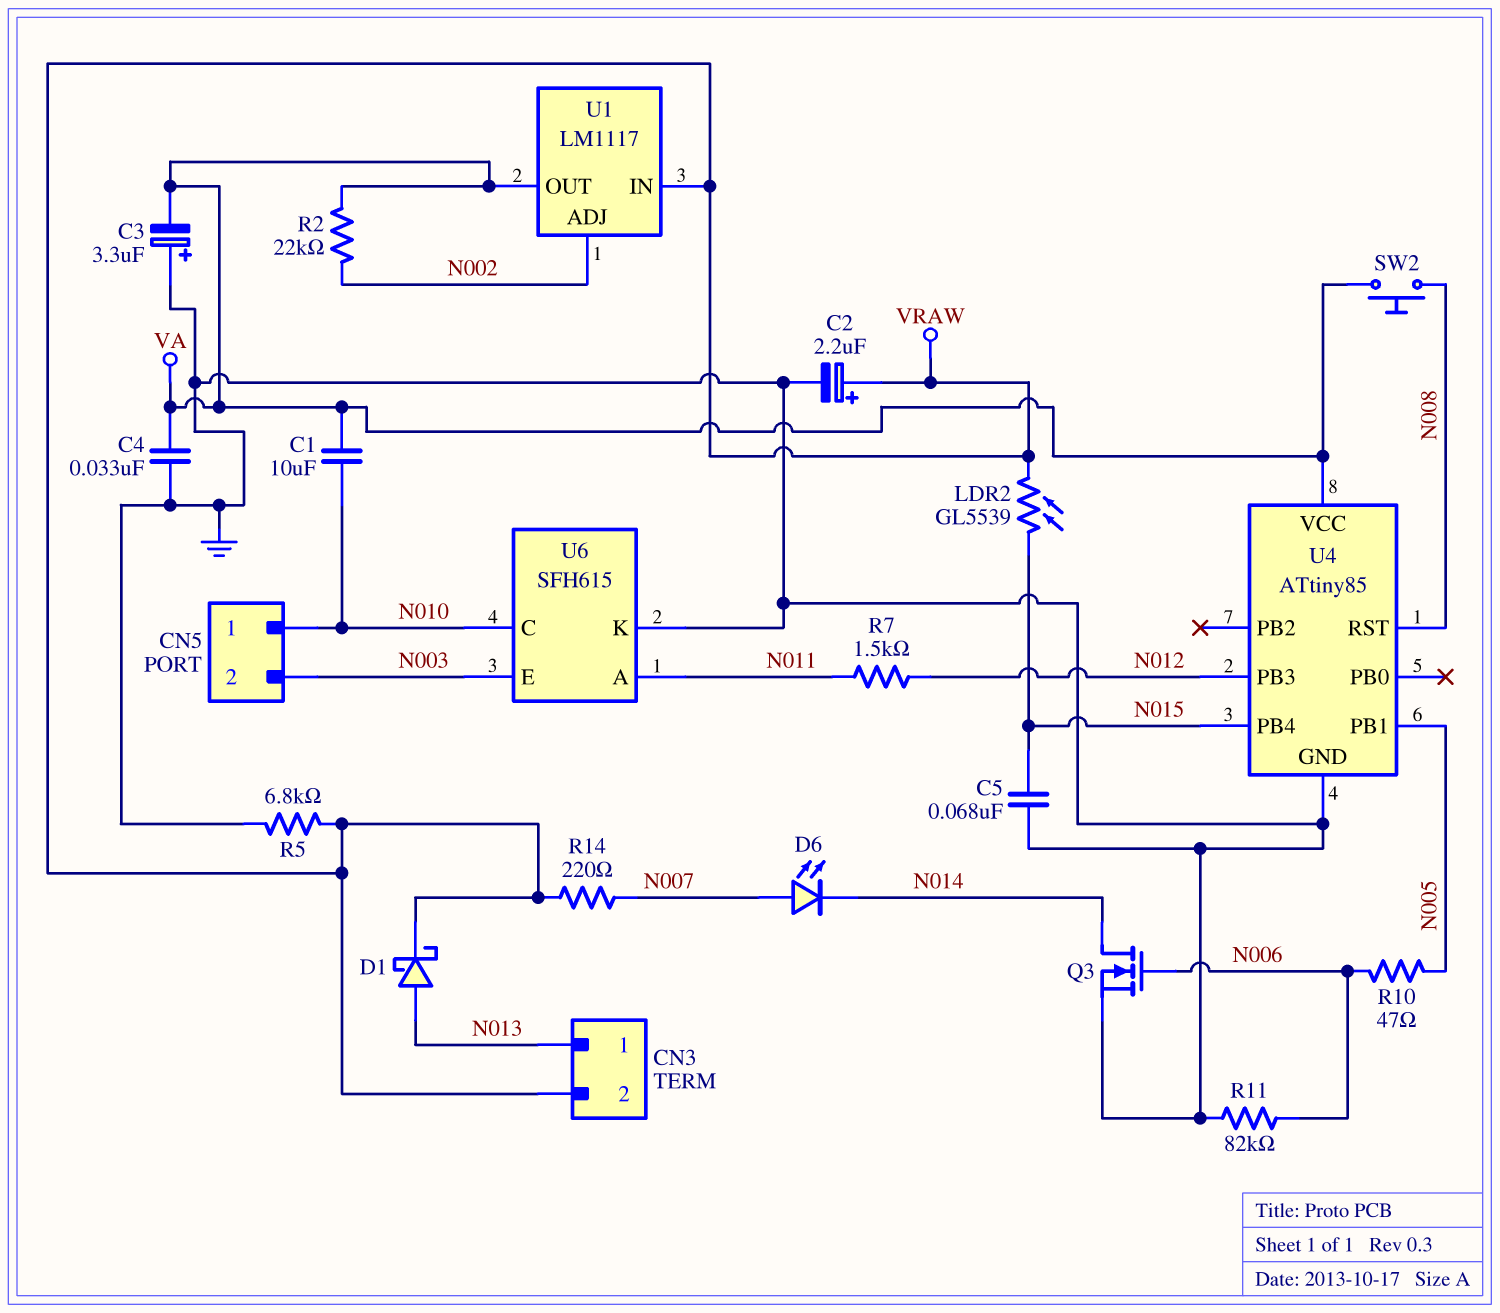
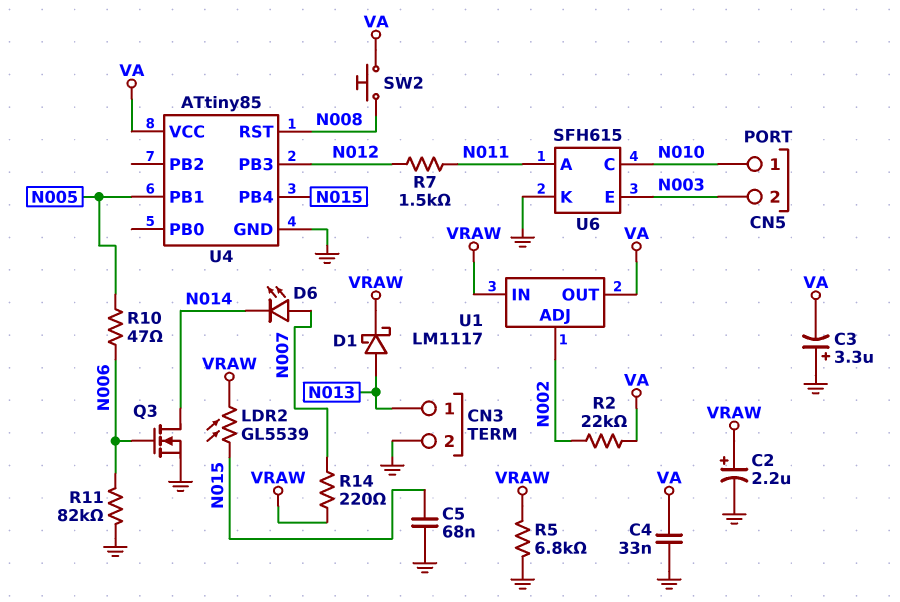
C1: 10uF (N010, VA) -> none
CN3 pin 2: VRAW -> GND

